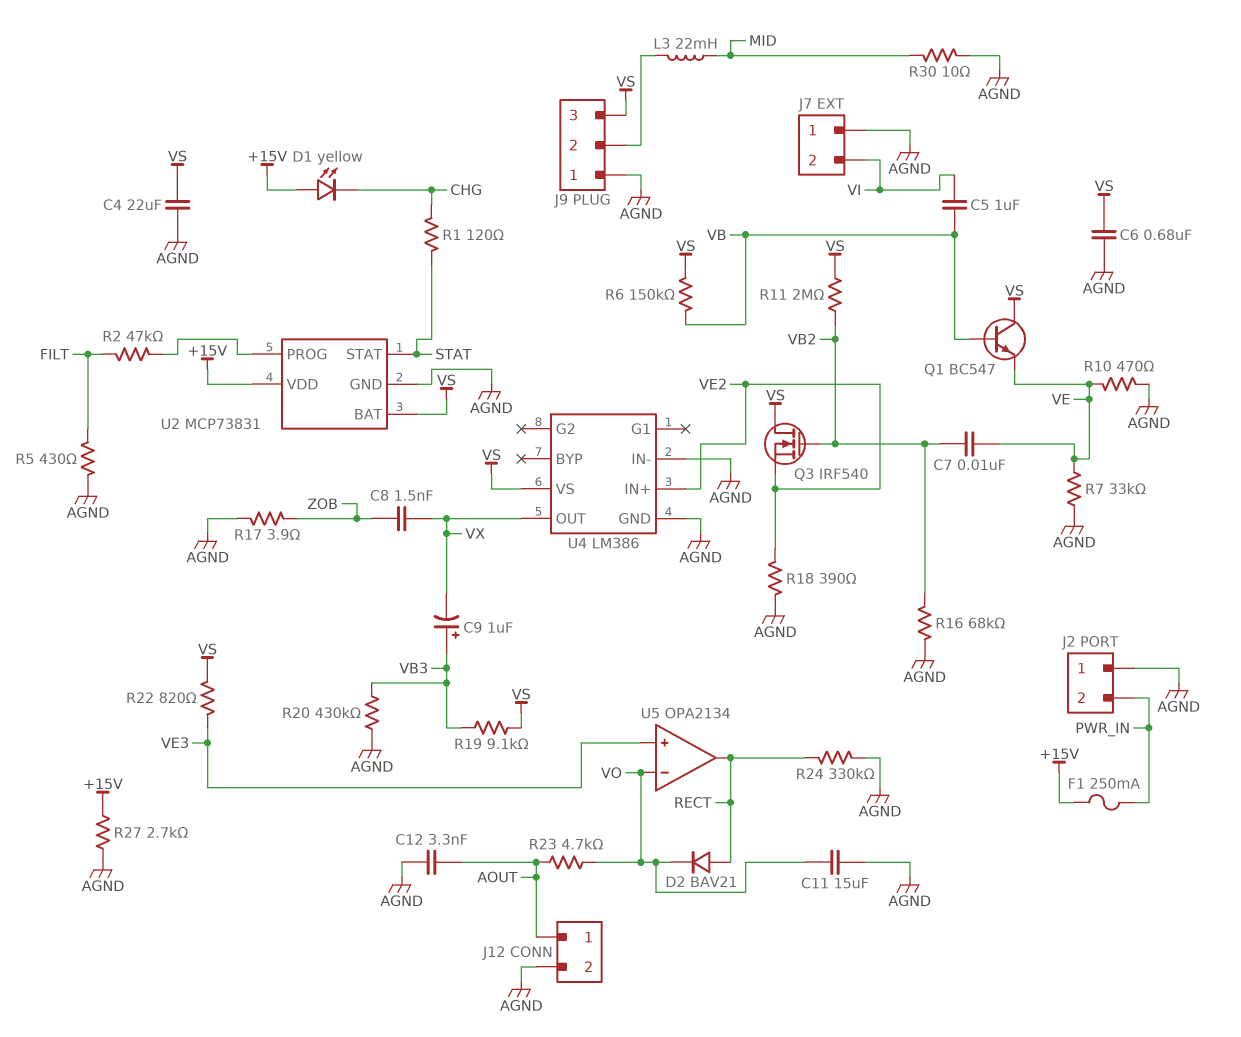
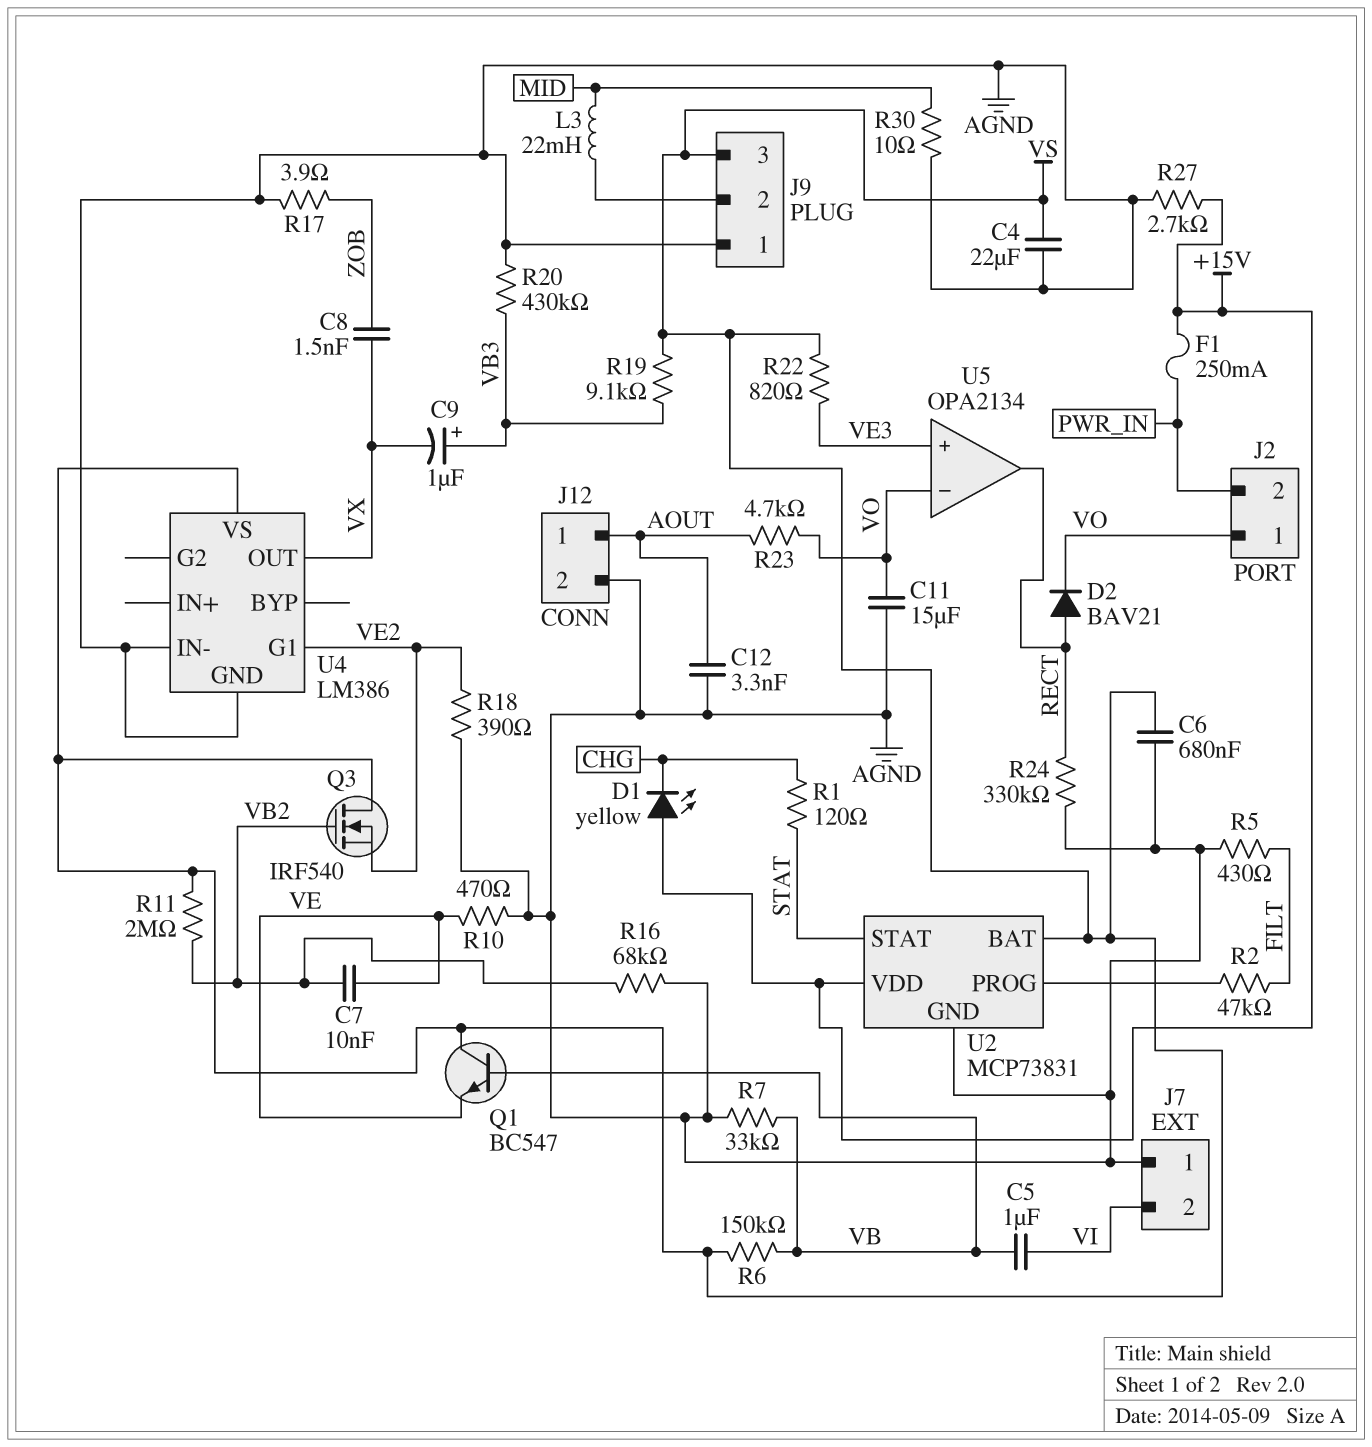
J2 pin 1: AGND -> VO
R7: 33k (AGND, VE) -> 33k (AGND, VB)
U4 pin G1: none -> VE2
U4 pin IN+: VE2 -> none

